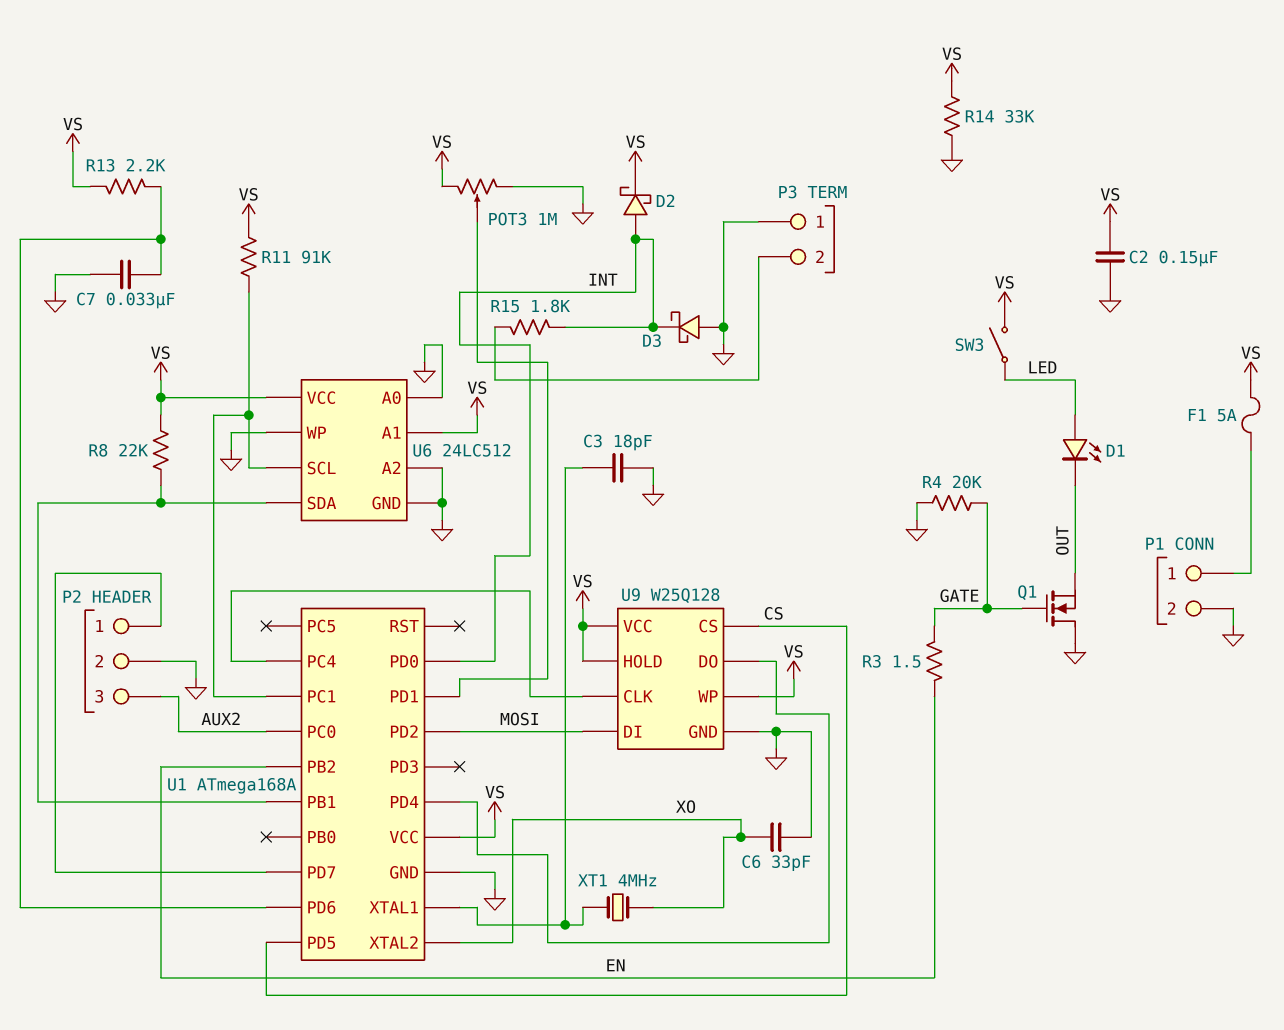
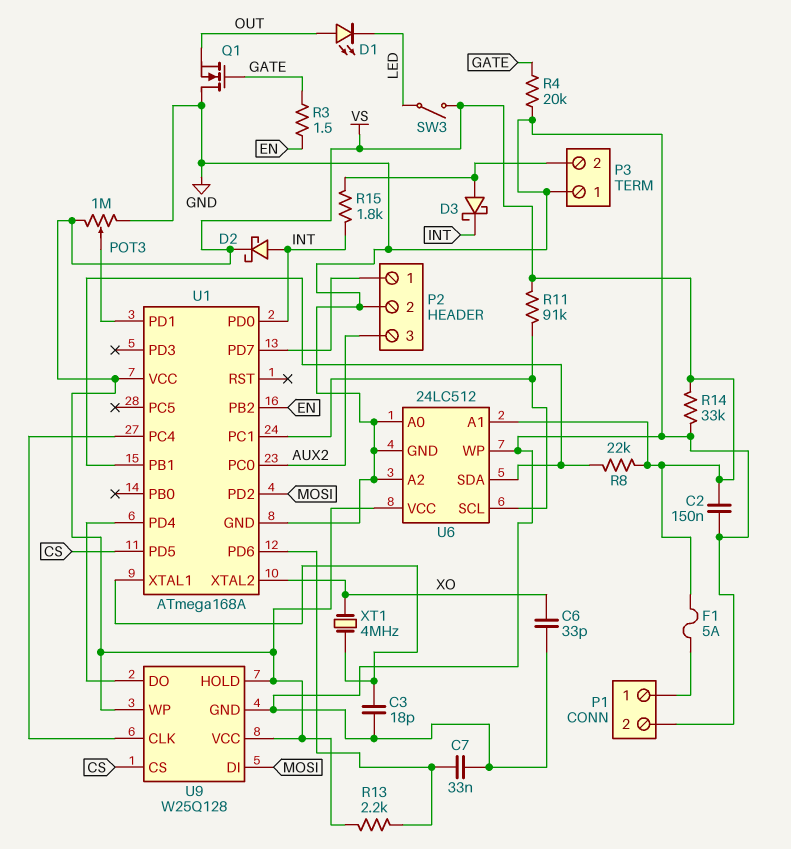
D1: LED (A LED, K OUT) -> LED (A OUT, K LED)
D3: schottky (A GND, K INT) -> schottky (A P3/2, K INT)

